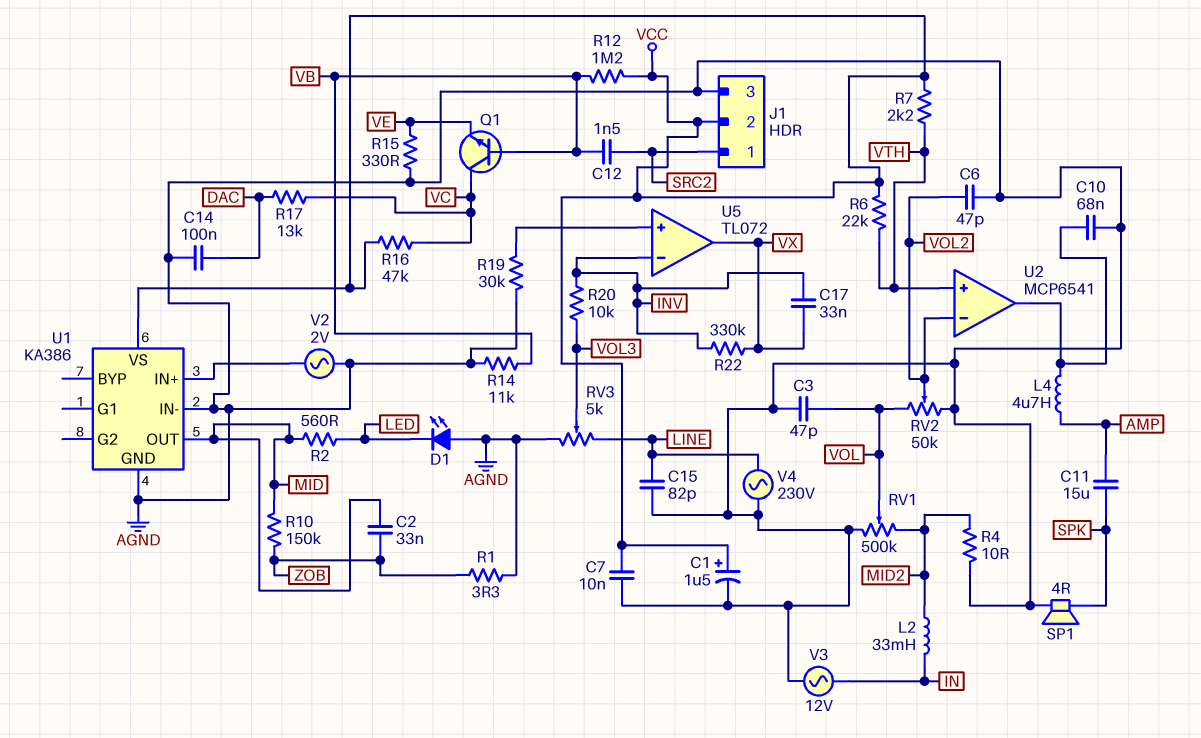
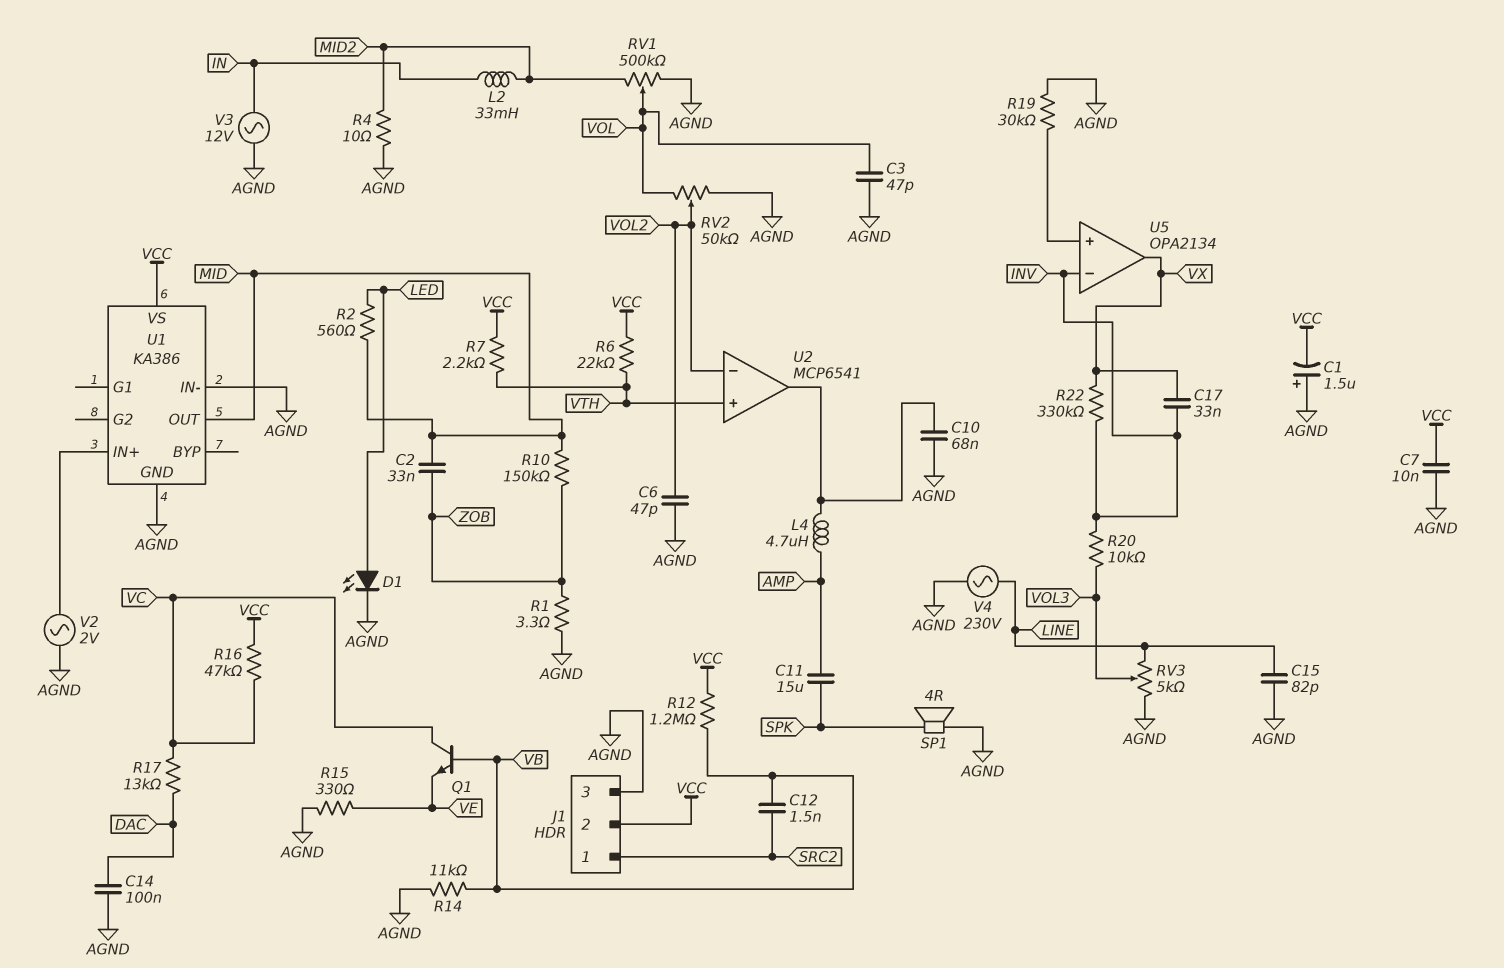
C1: 1.5uF (plus VCC, minus AGND) -> 1.5uF (plus AGND, minus VCC)
D1: LED (A AGND, K LED) -> LED (A LED, K AGND)
U5: TL072 -> OPA2134

